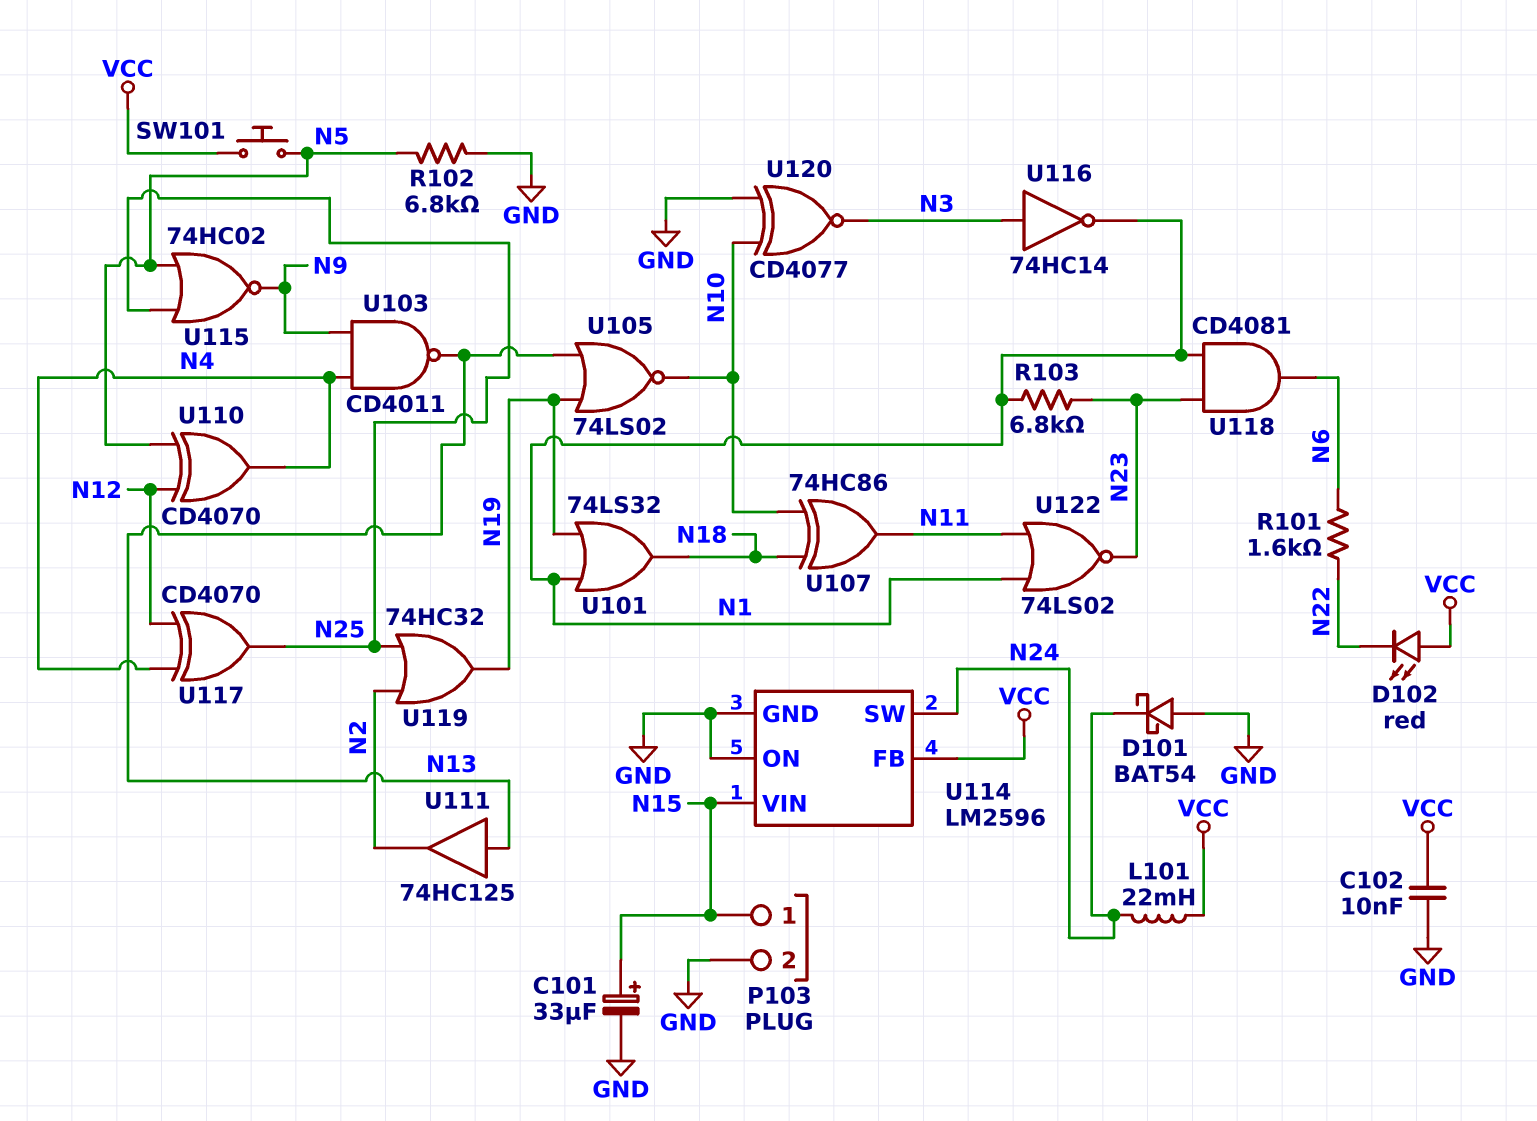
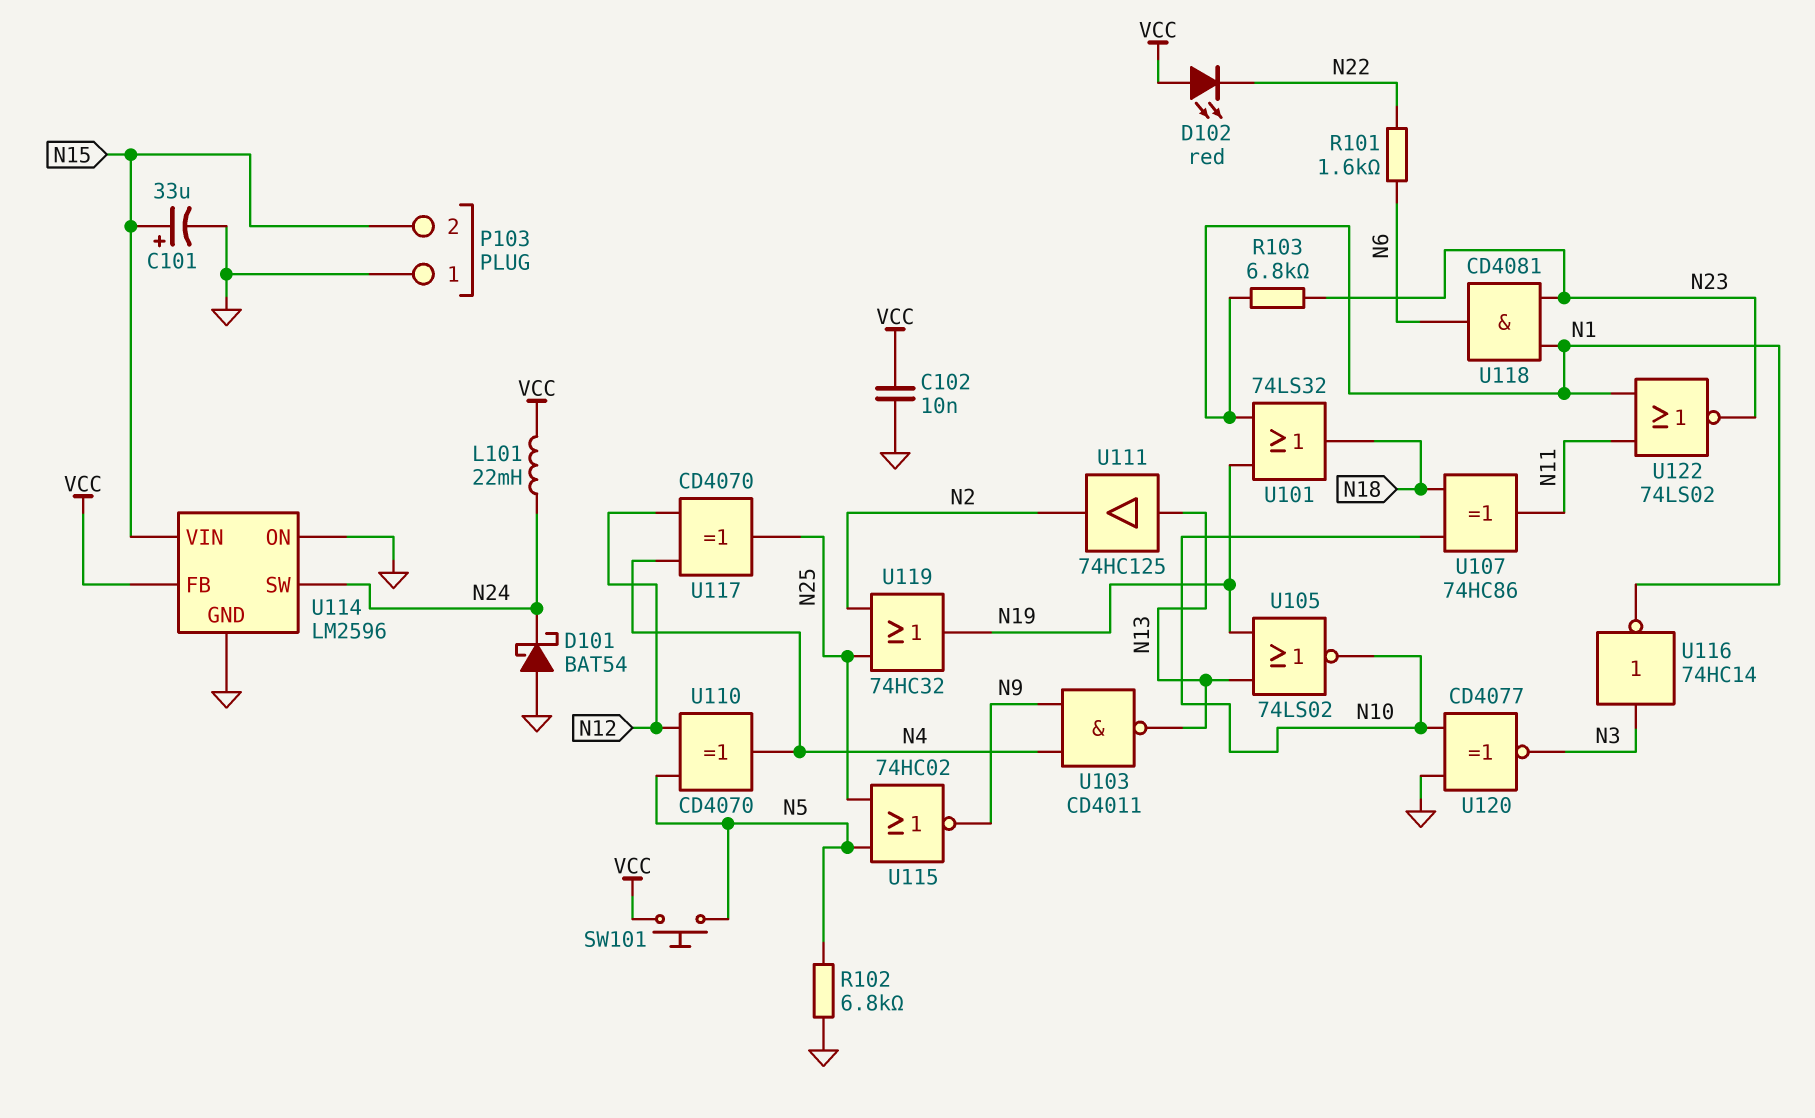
P103 pin 1: N15 -> GND
P103 pin 2: GND -> N15

